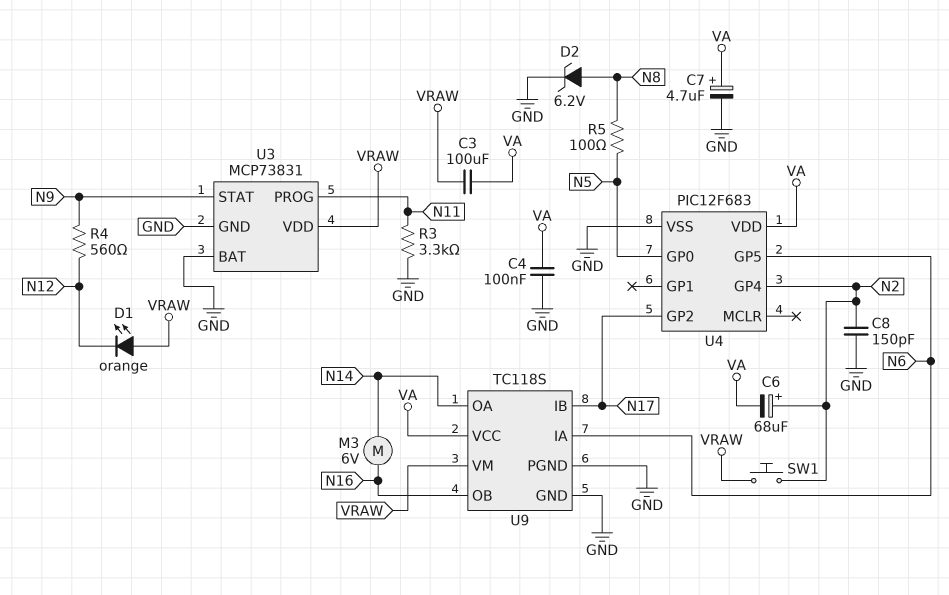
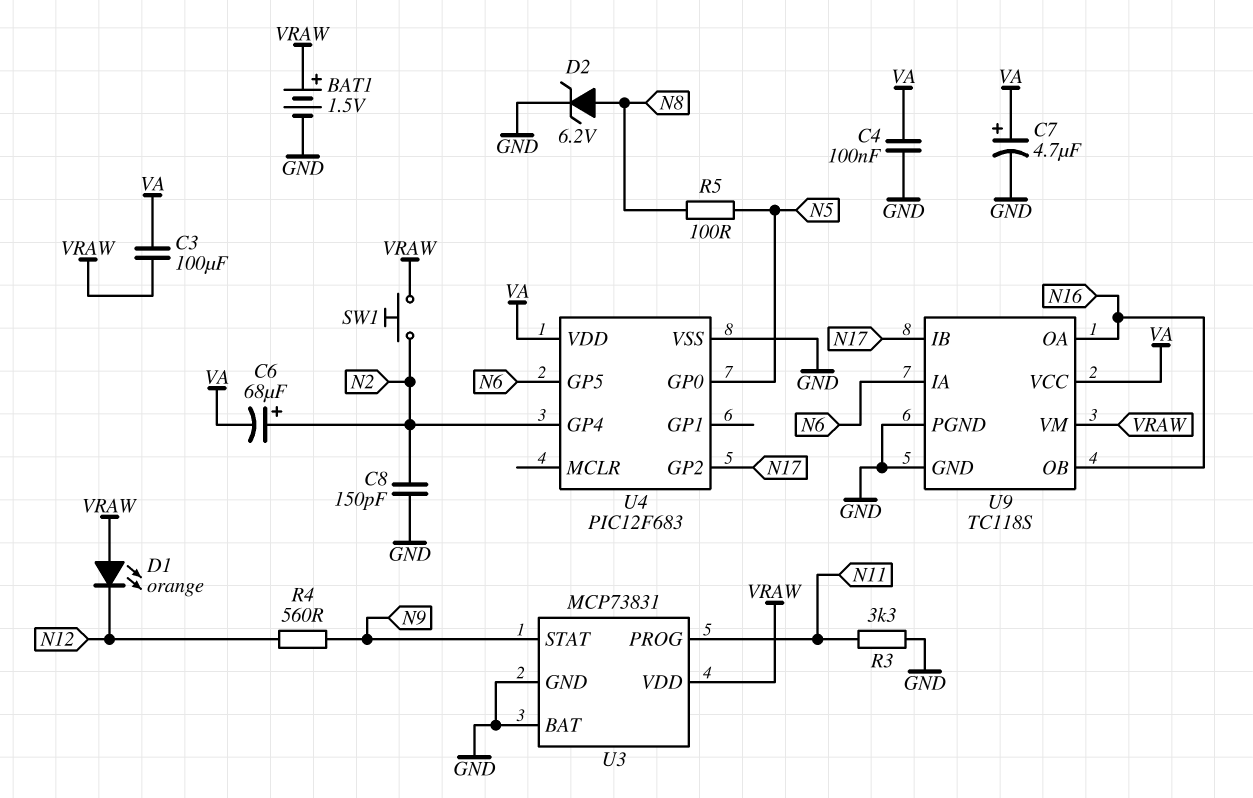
BAT1: none -> 1.5V (plus VRAW, minus GND)
M3: motor 6V (N14, N16) -> none
U9 pin OA: N14 -> N16

